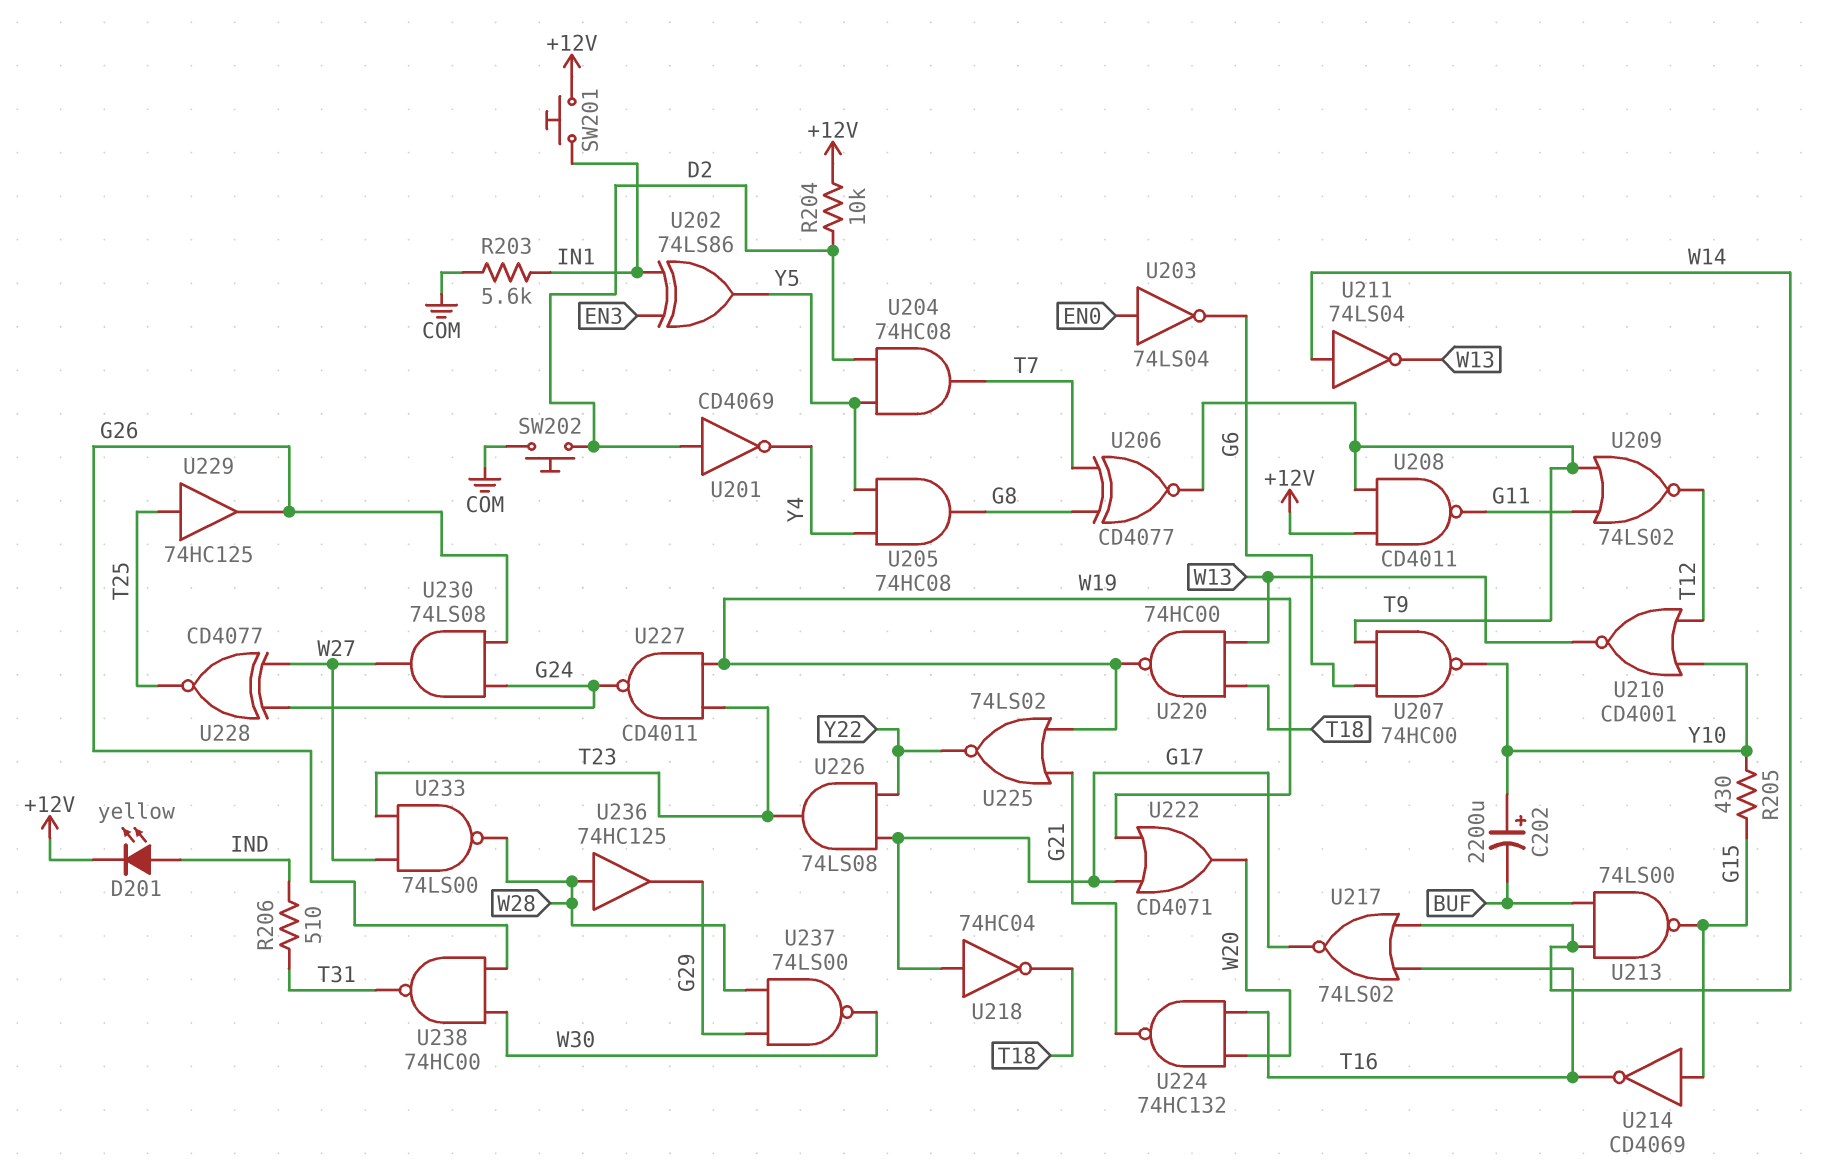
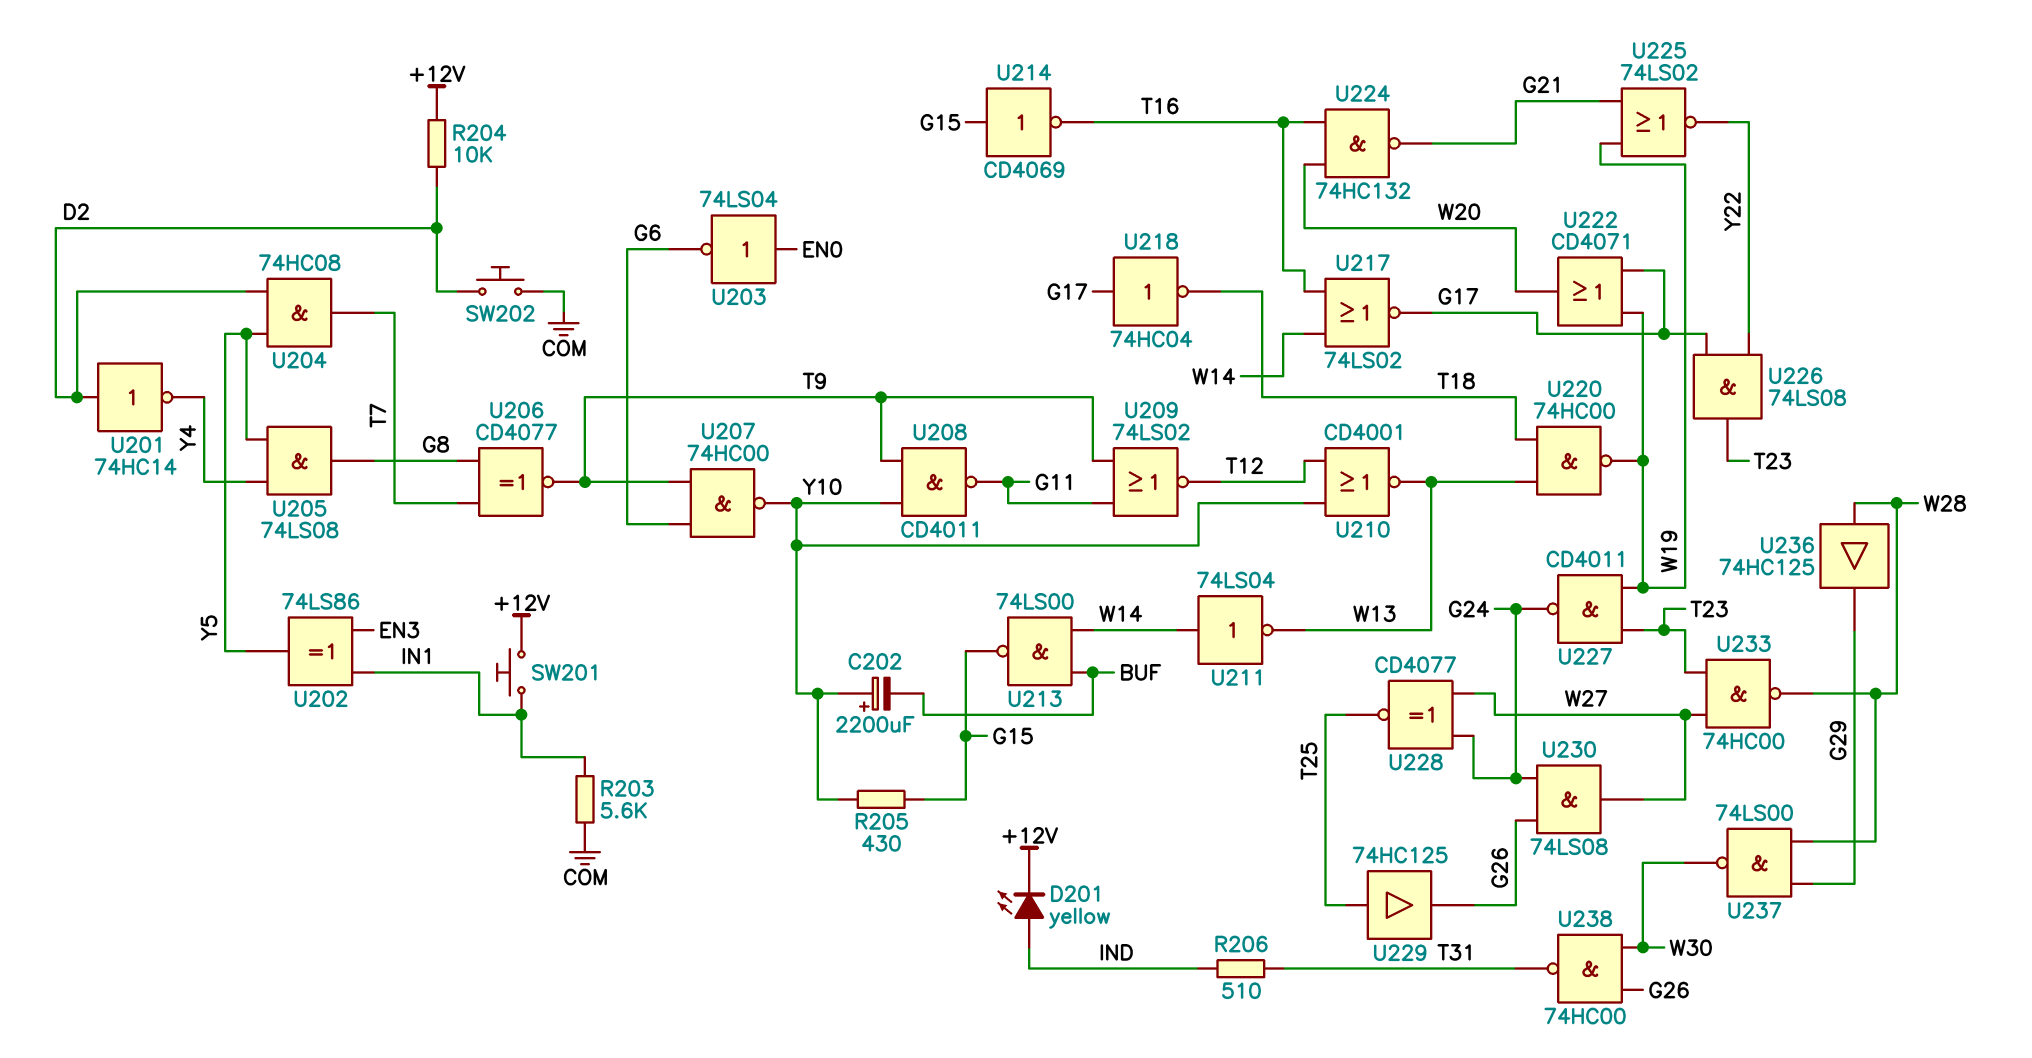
U201: NOT CD4069 (in D2, out Y4) -> NOT 74HC14 (in D2, out Y4)
U205: AND 74HC08 (in Y4, in Y5, out G8) -> AND 74LS08 (in Y4, in Y5, out G8)
U208: NAND CD4011 (in +12V, in T9, out G11) -> NAND CD4011 (in T9, in Y10, out G11)
U233: NAND 74LS00 (in T23, in W27, out W28) -> NAND 74HC00 (in T23, in W27, out W28)

